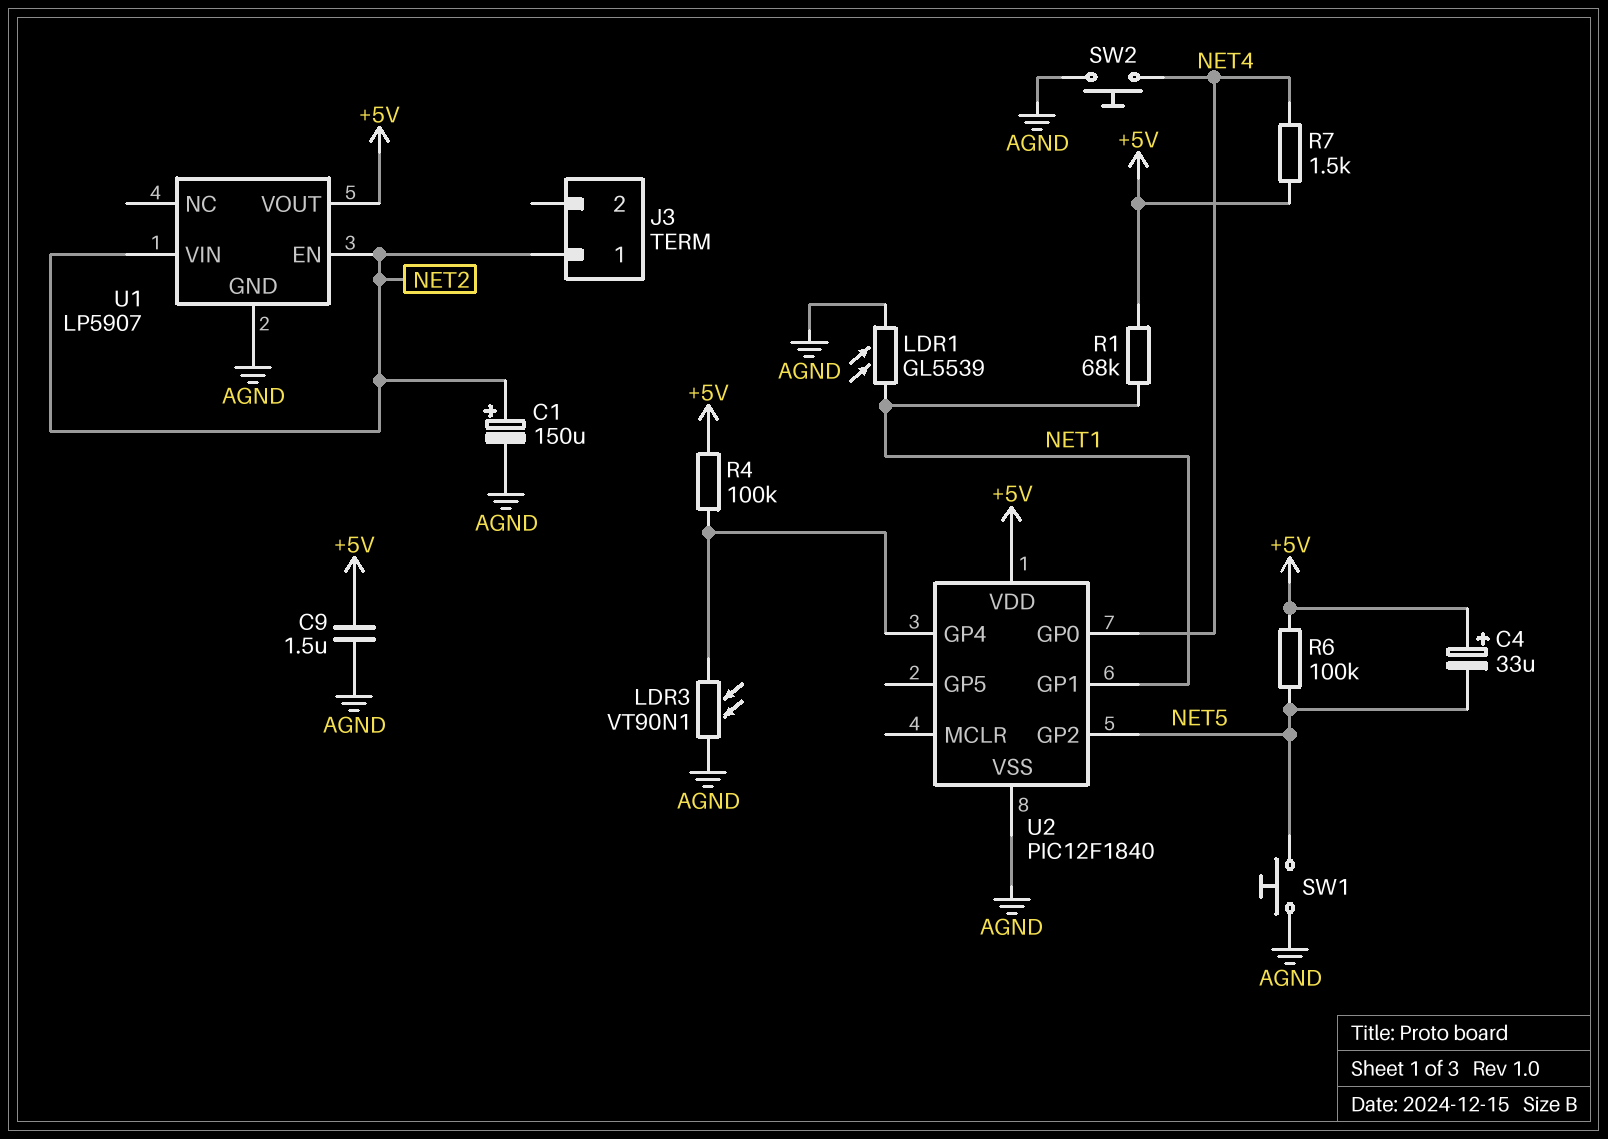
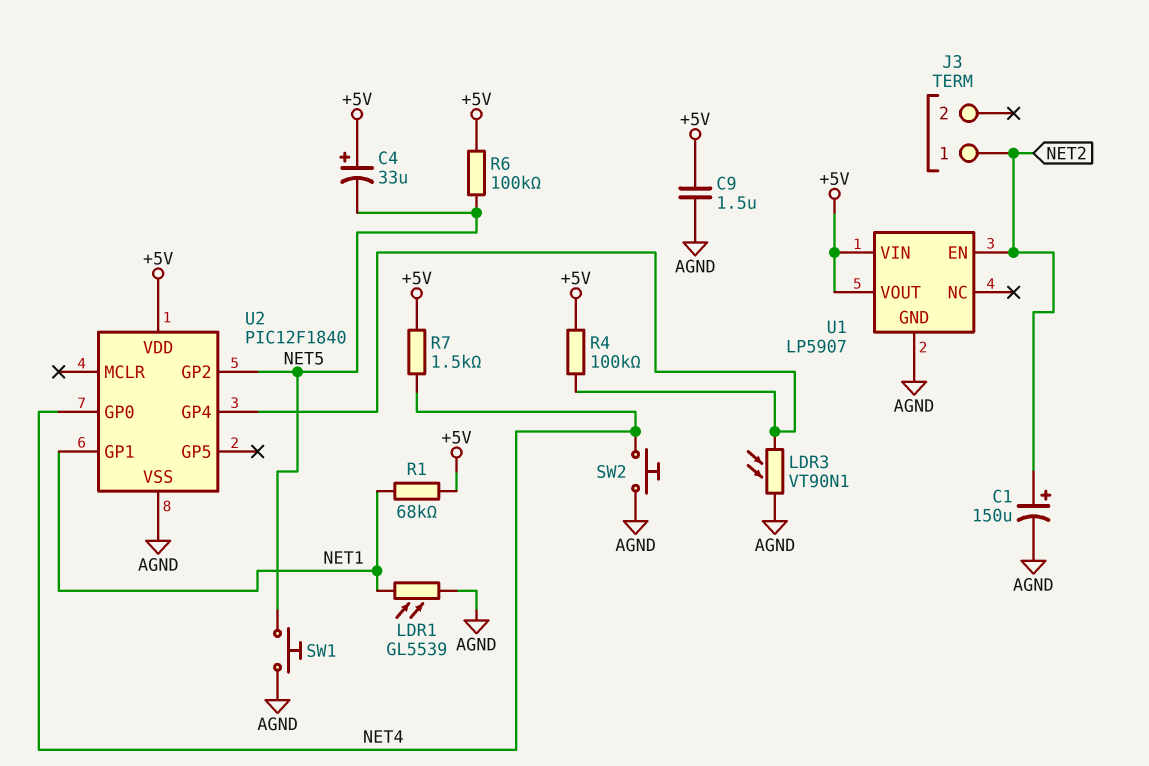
U1 pin VIN: NET2 -> +5V

